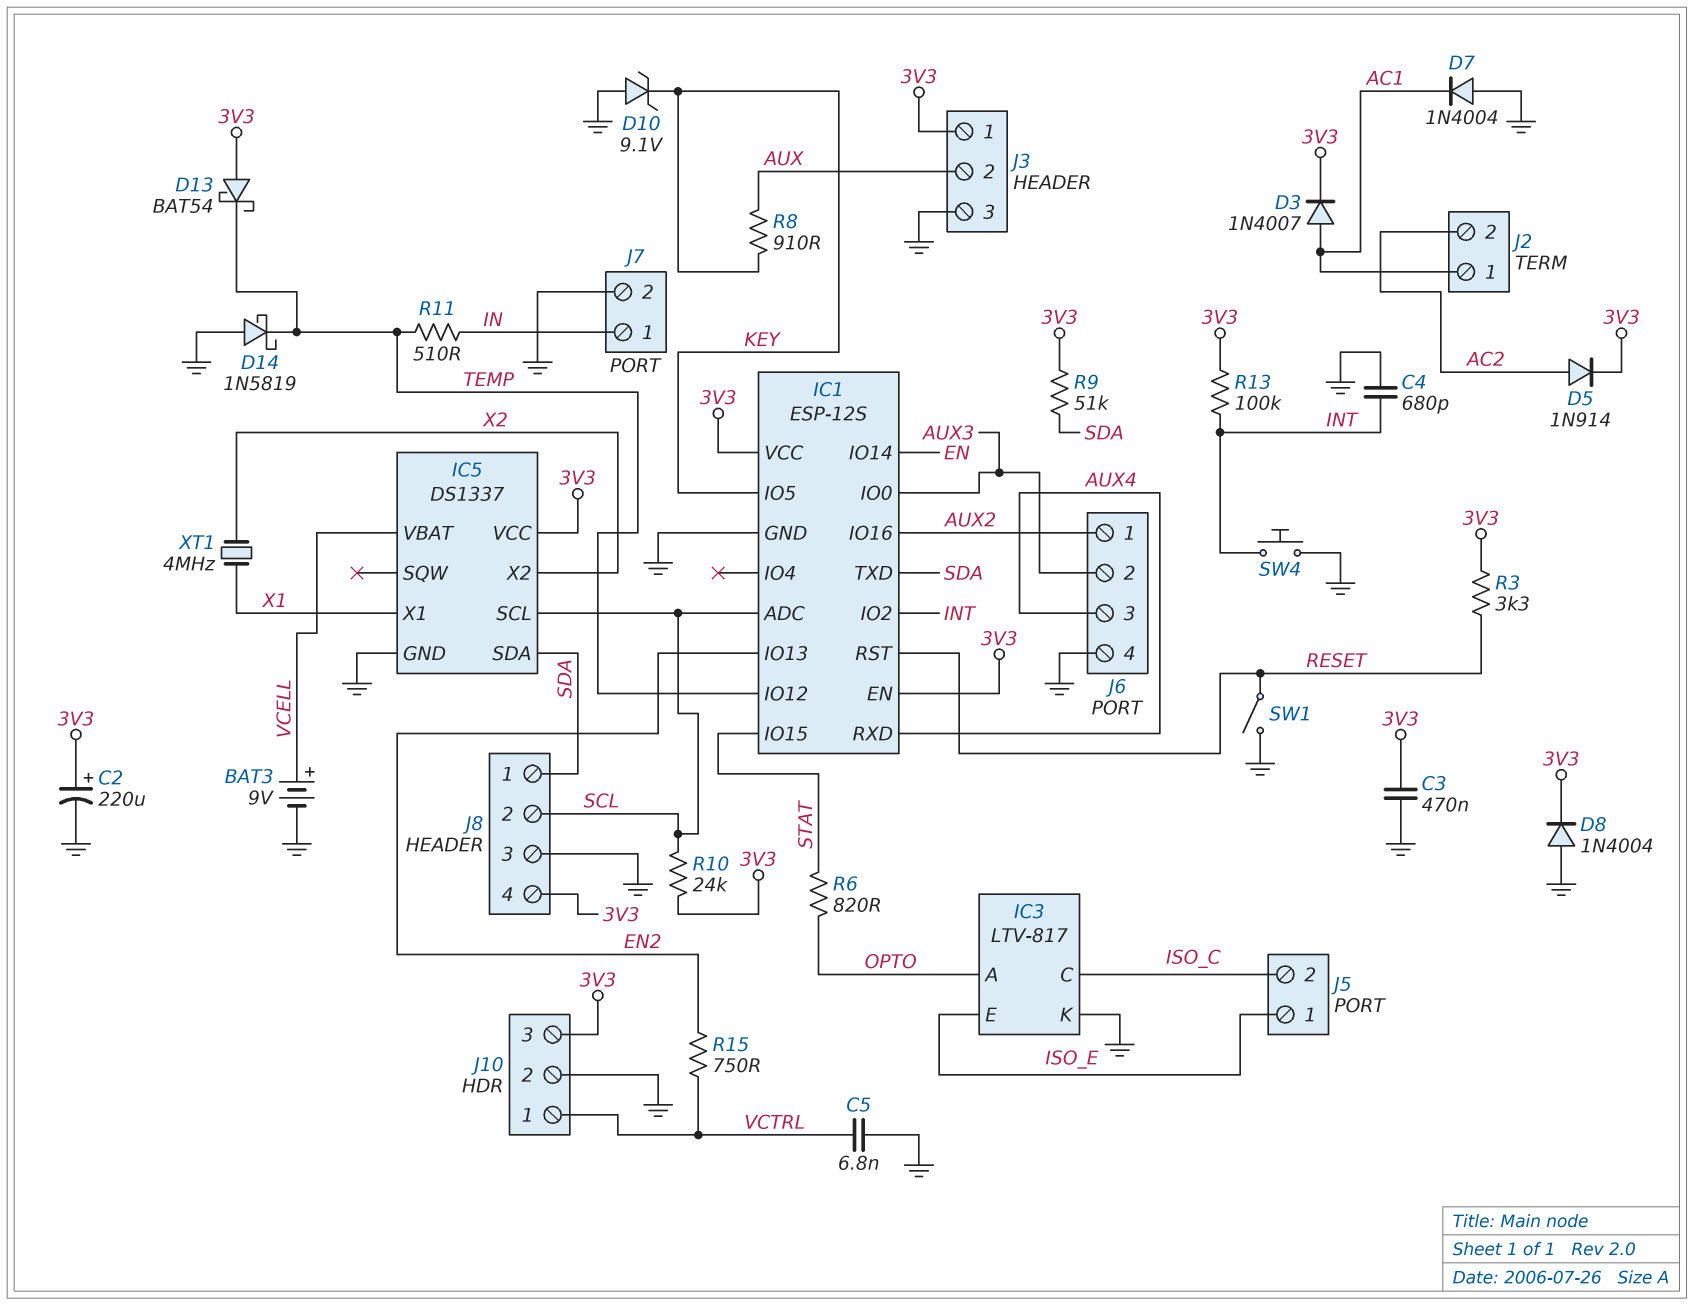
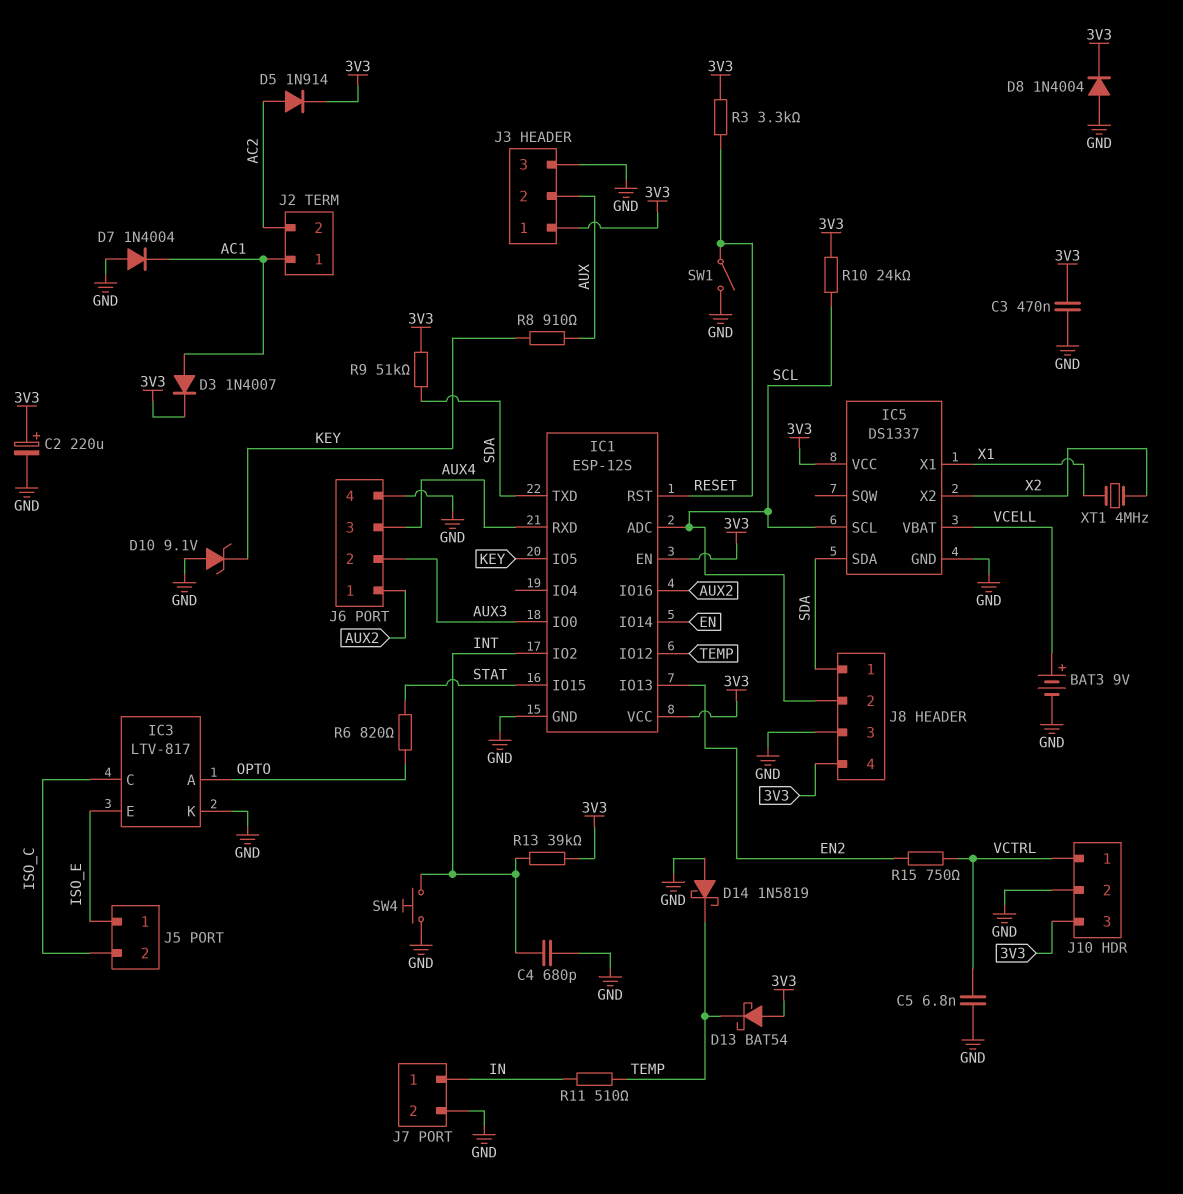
R13: 100k (3V3, INT) -> 39k (3V3, INT)

